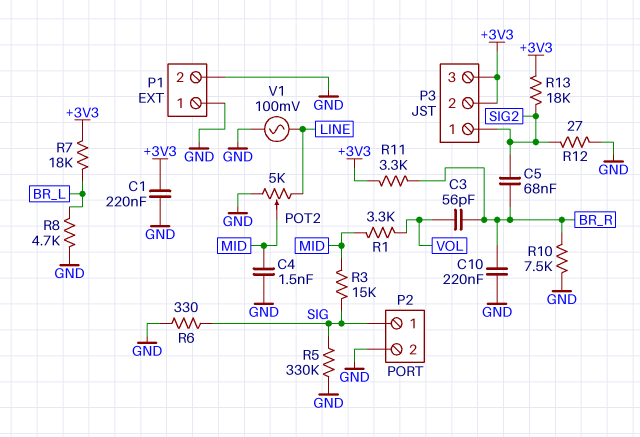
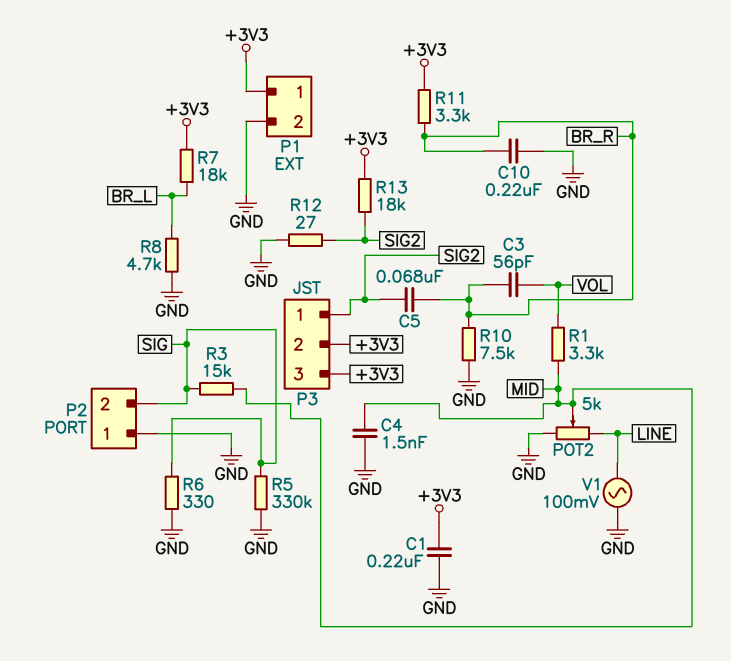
P1 pin 1: GND -> +3V3
P2 pin 1: SIG -> GND
P2 pin 2: GND -> SIG

